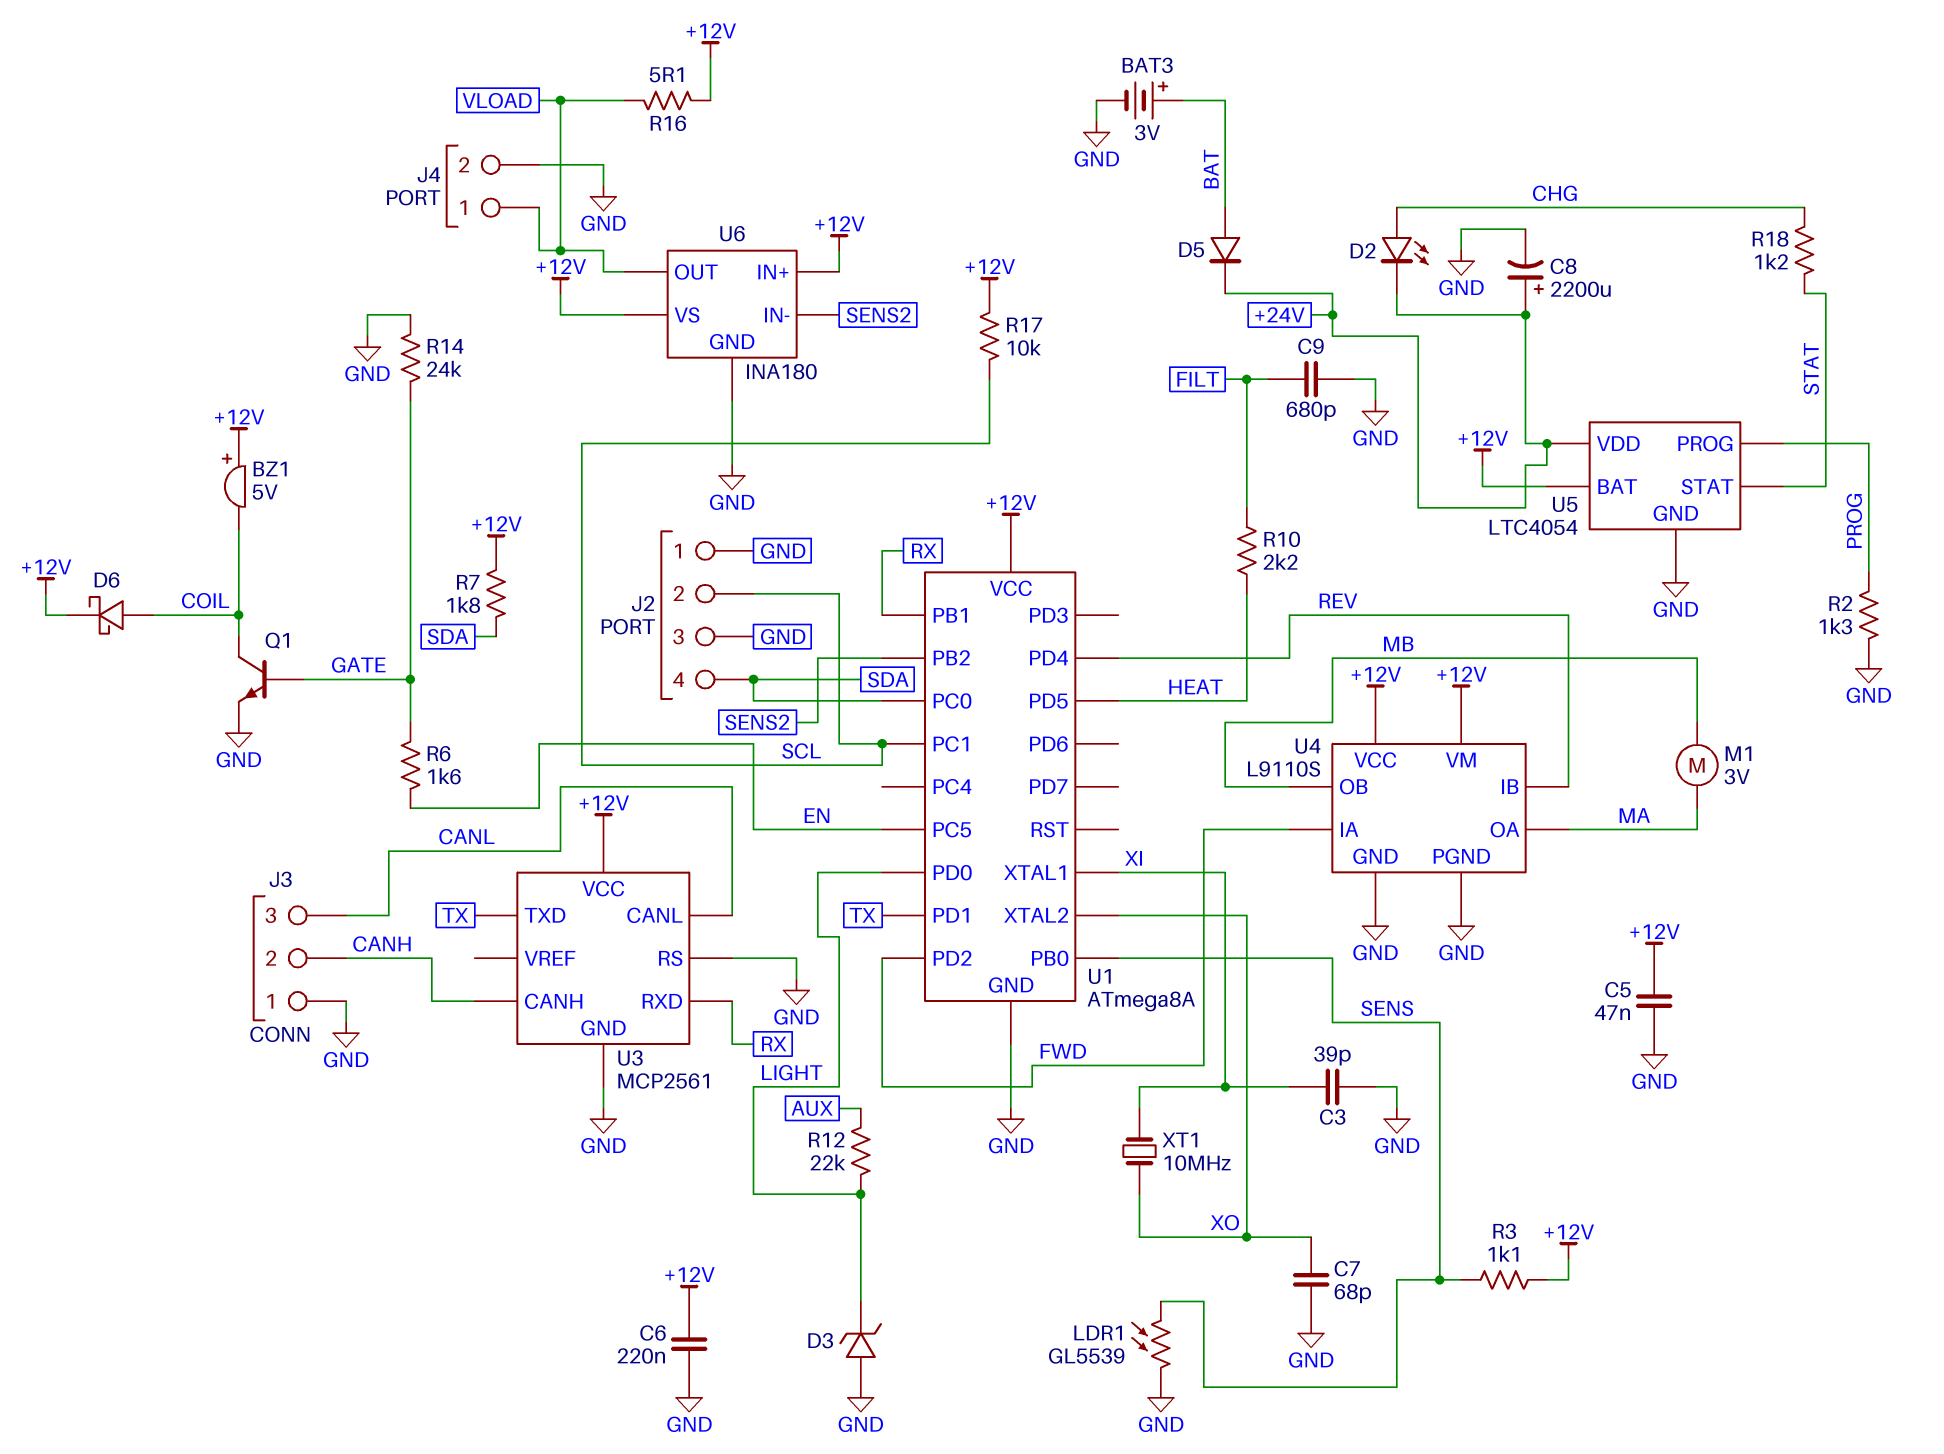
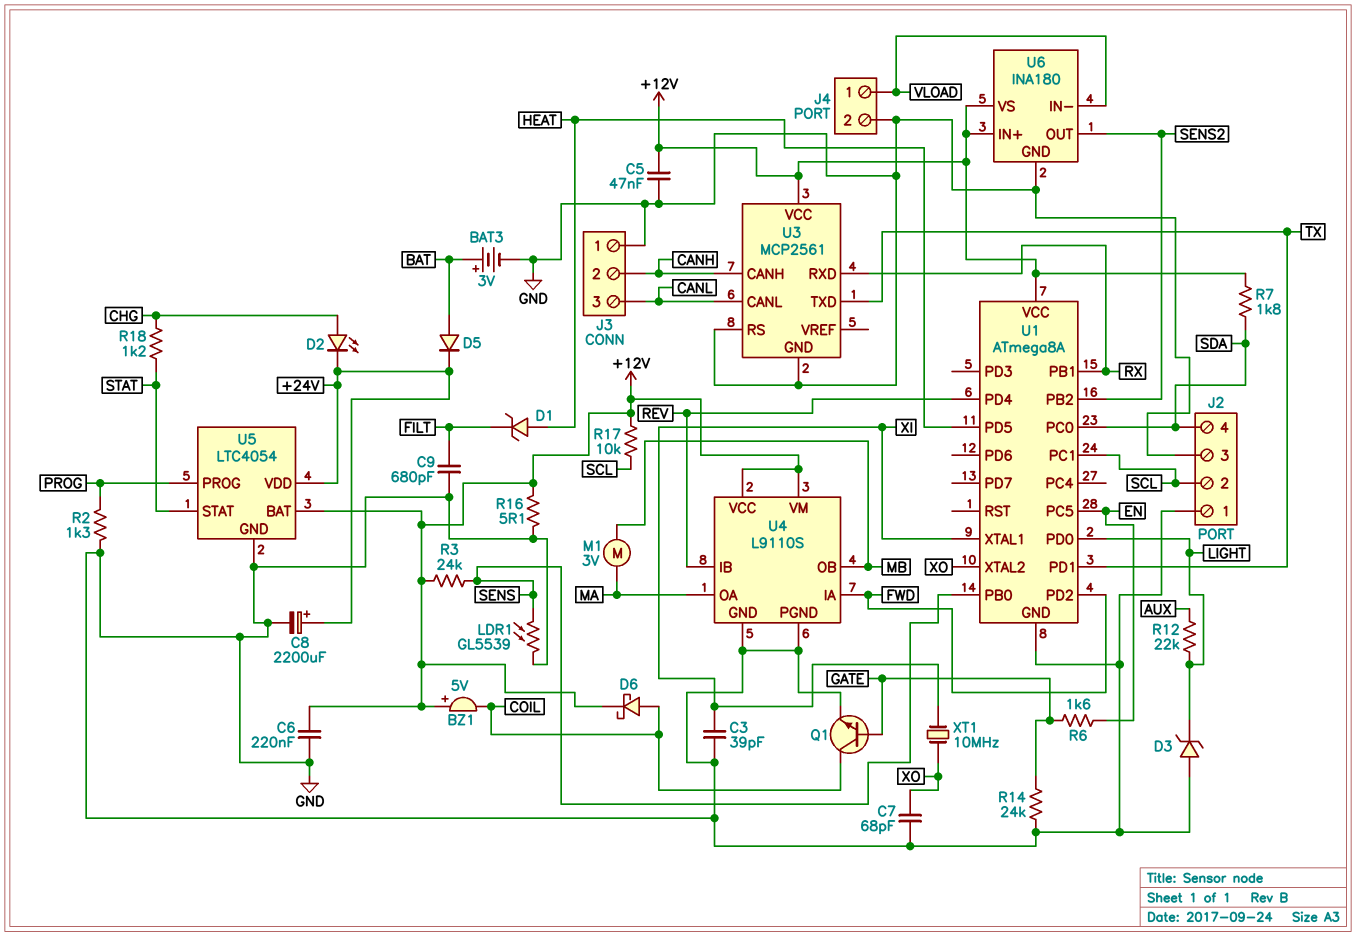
D1: none -> zener (A HEAT, K FILT)
R3: 1.1k (+12V, SENS) -> 24k (+12V, SENS)
R10: 2.2k (FILT, HEAT) -> none
R16: 5.1 (+12V, VLOAD) -> 5.1 (+12V, GND)
U6 pin IN-: SENS2 -> VLOAD
U6 pin OUT: VLOAD -> SENS2

